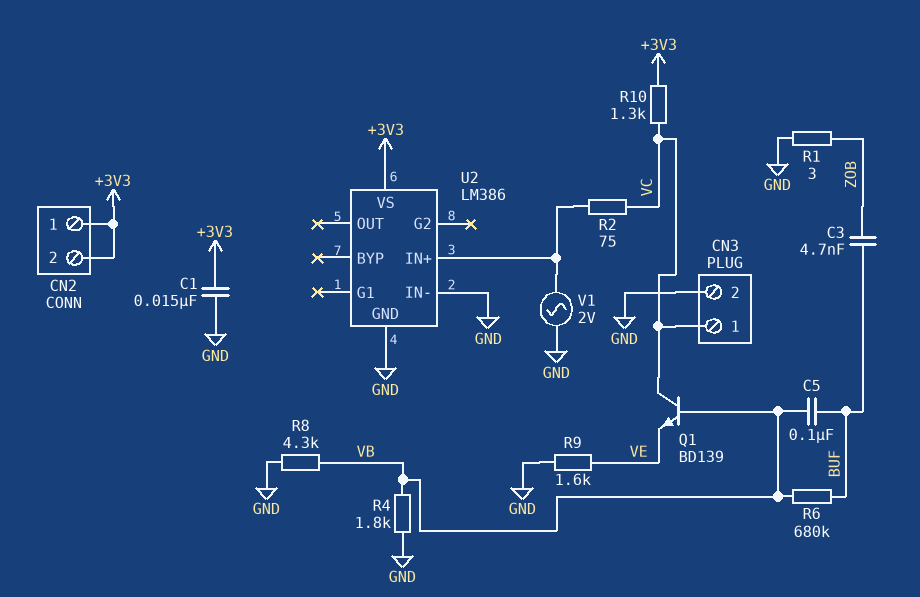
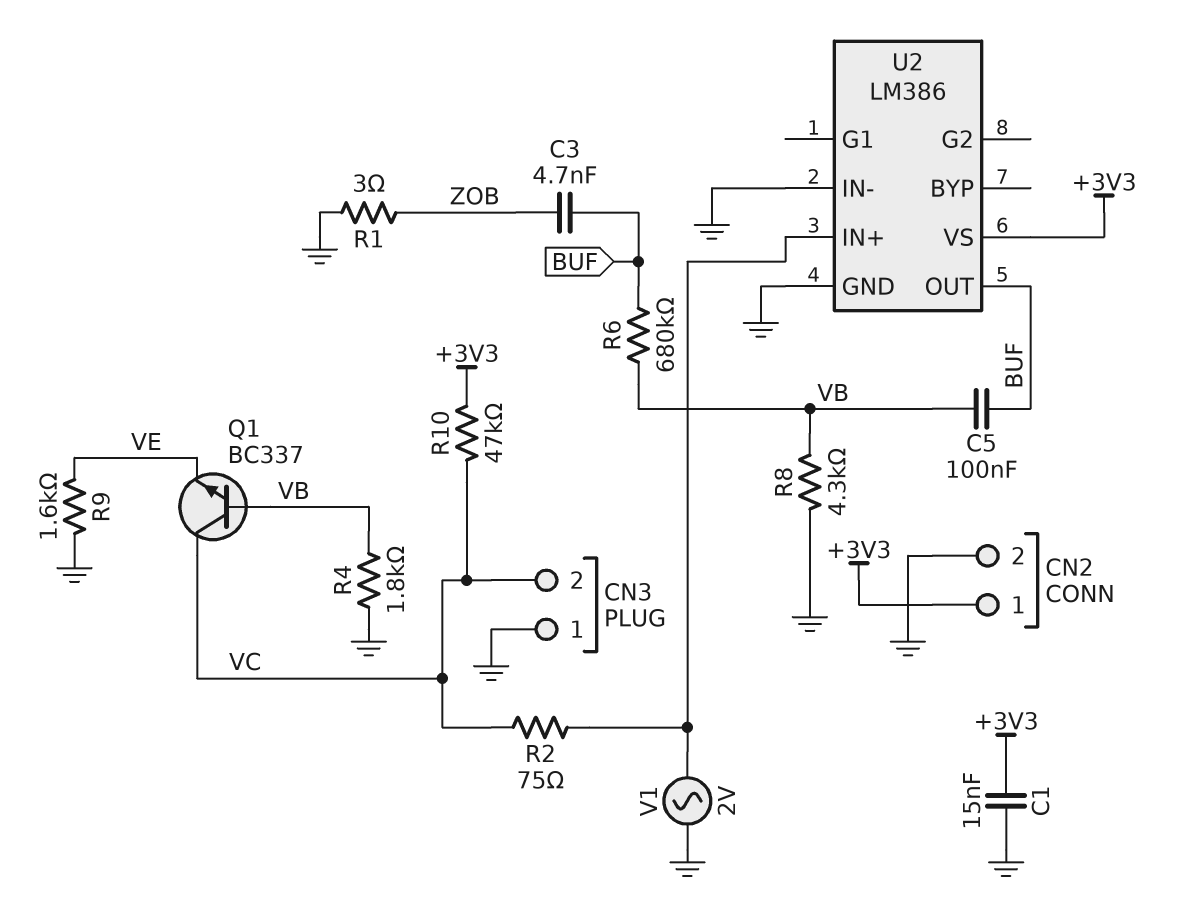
CN2 pin 2: +3V3 -> GND
CN3 pin 1: VC -> GND
CN3 pin 2: GND -> VC
Q1: NPN BD139 (B VB, C VC, E VE) -> NPN BC337 (B VB, C VC, E VE)
R10: 1.3k (+3V3, VC) -> 47k (+3V3, VC)
U2 pin OUT: none -> BUF

